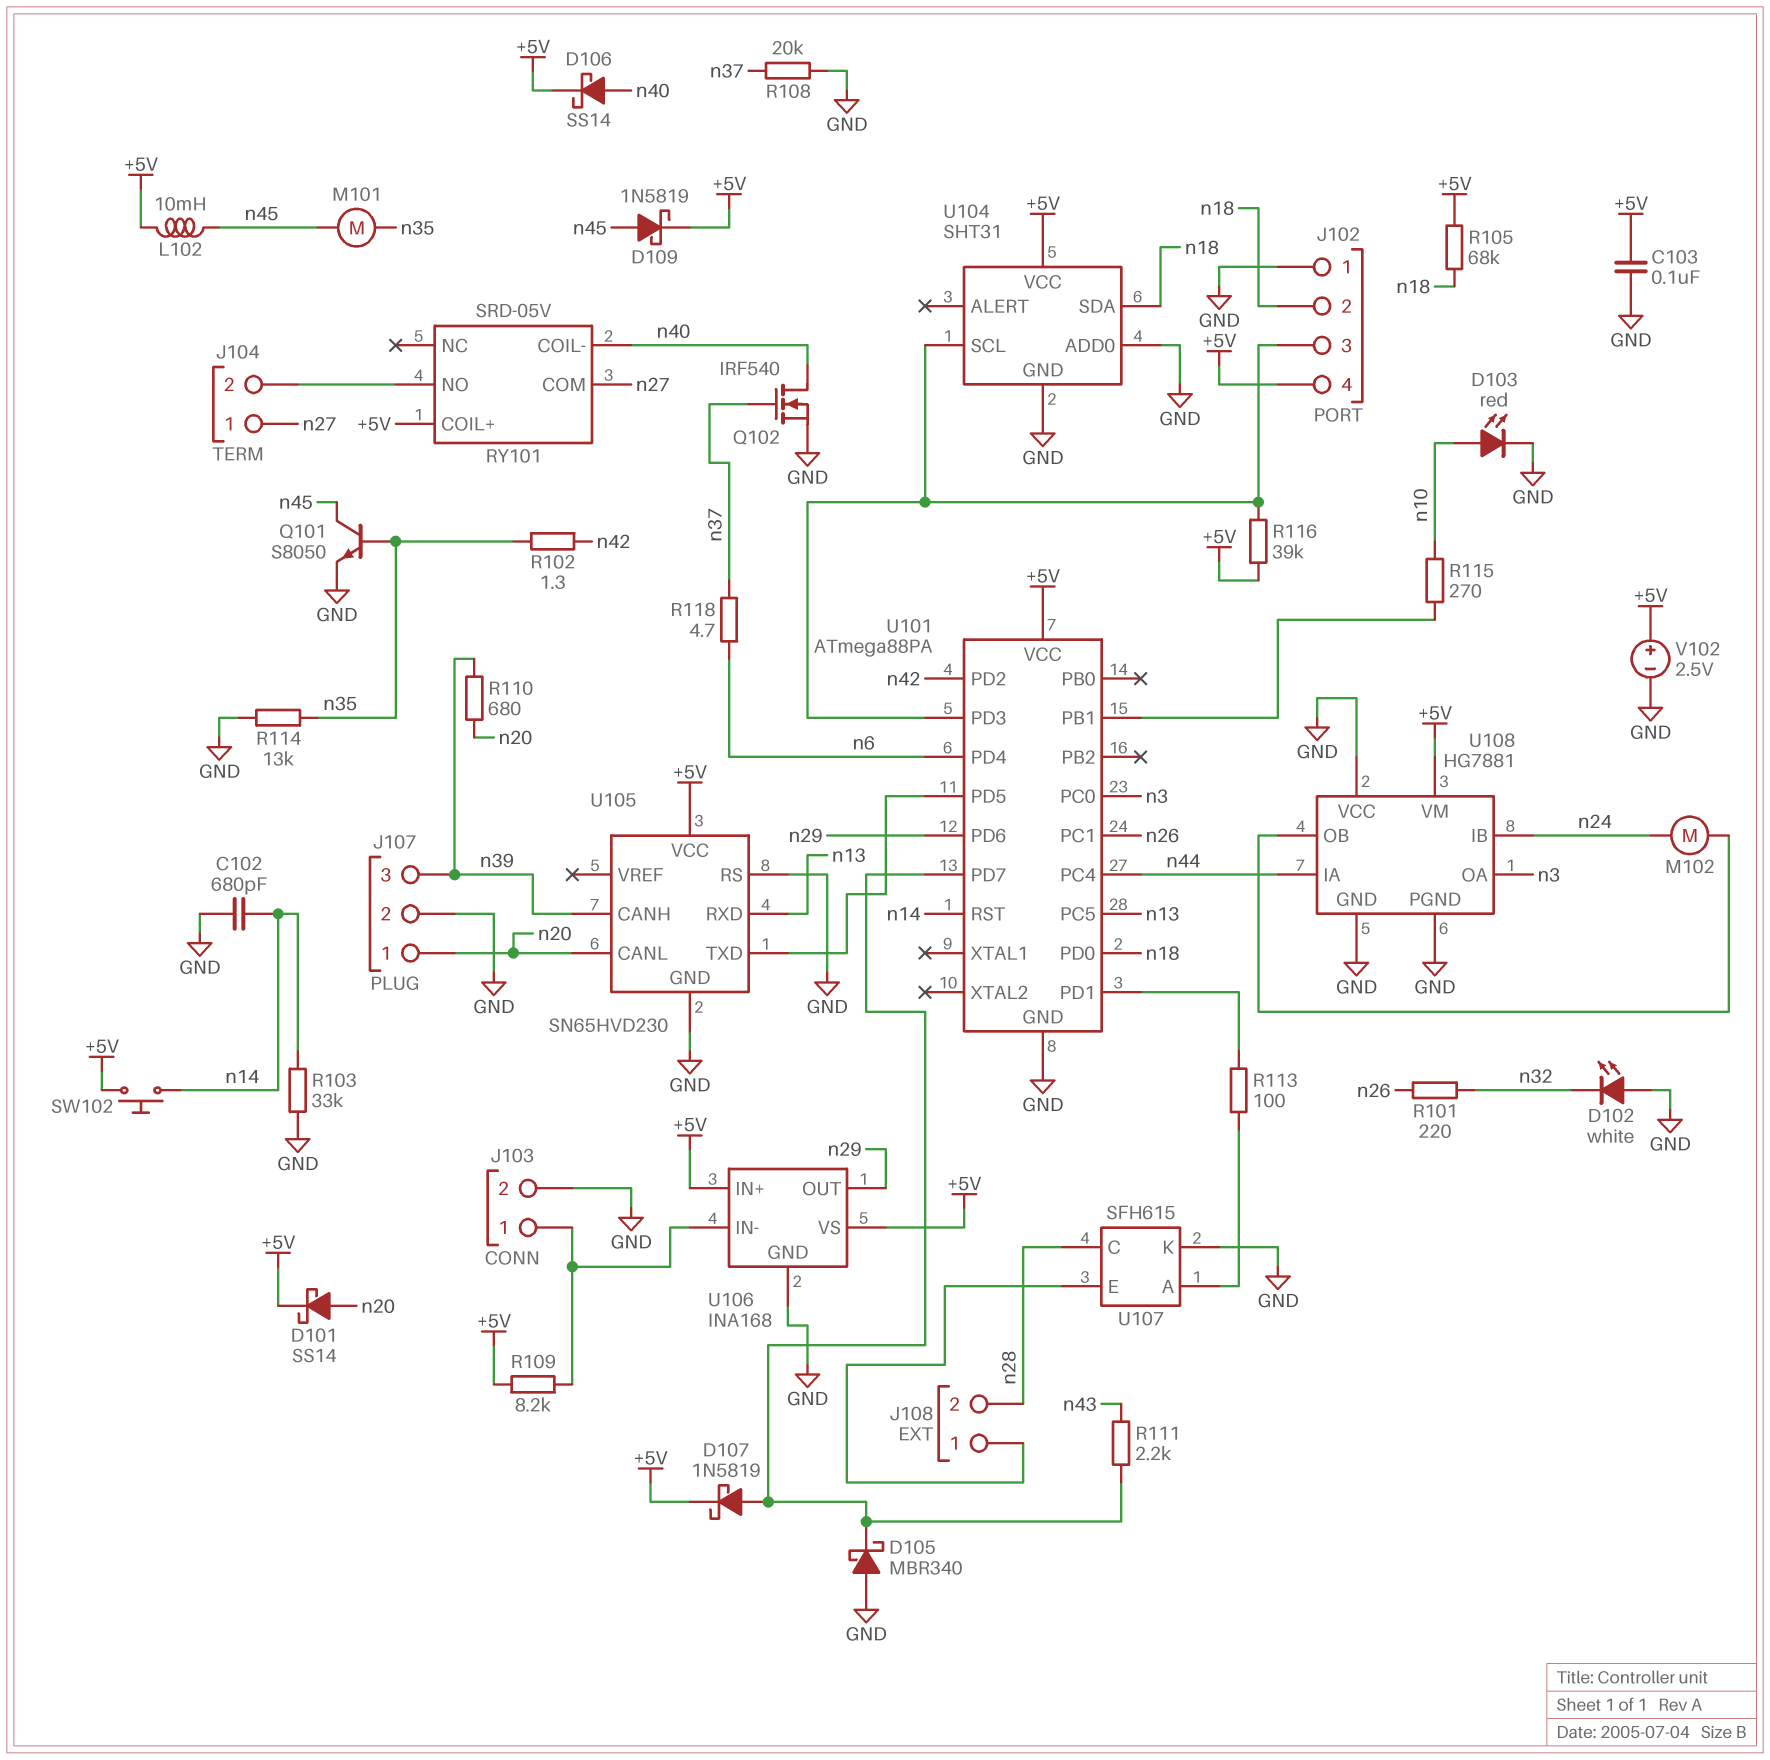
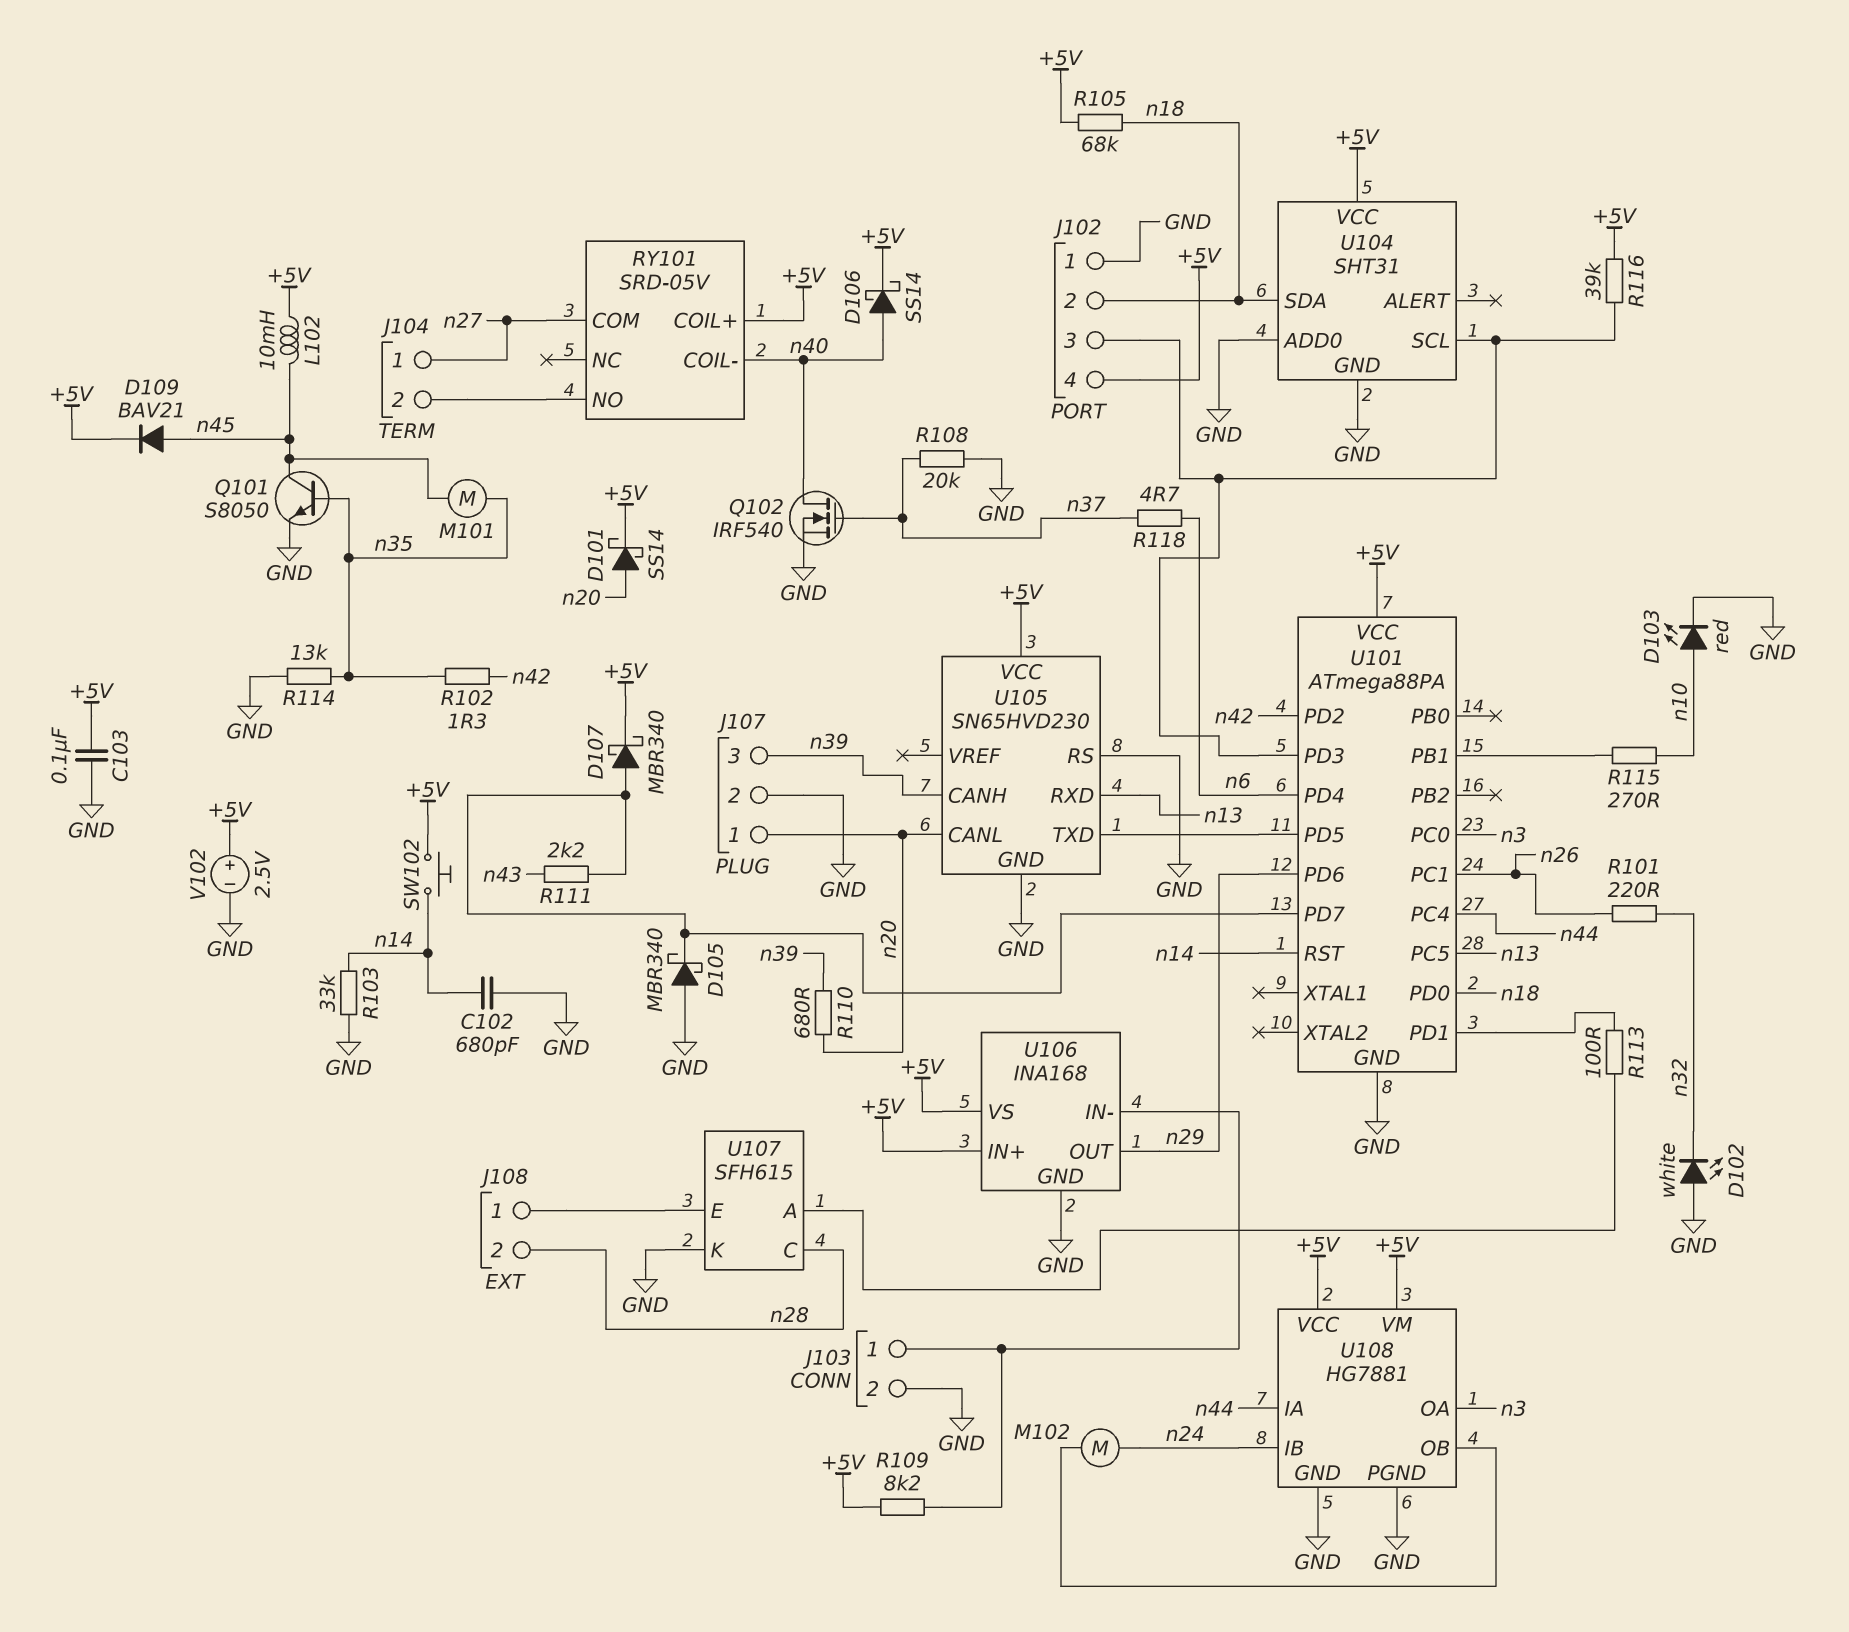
D107: schottky 1N5819 (A U101/PD7, K +5V) -> schottky MBR340 (A U101/PD7, K +5V)
D109: schottky 1N5819 (A n45, K +5V) -> diode BAV21 (A n45, K +5V)
U108 pin VCC: GND -> +5V

